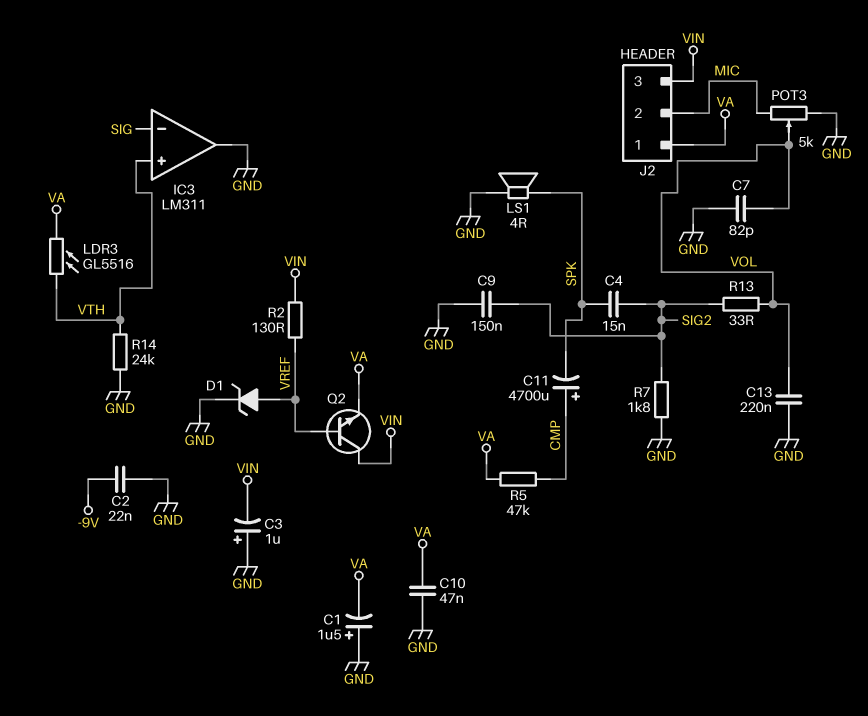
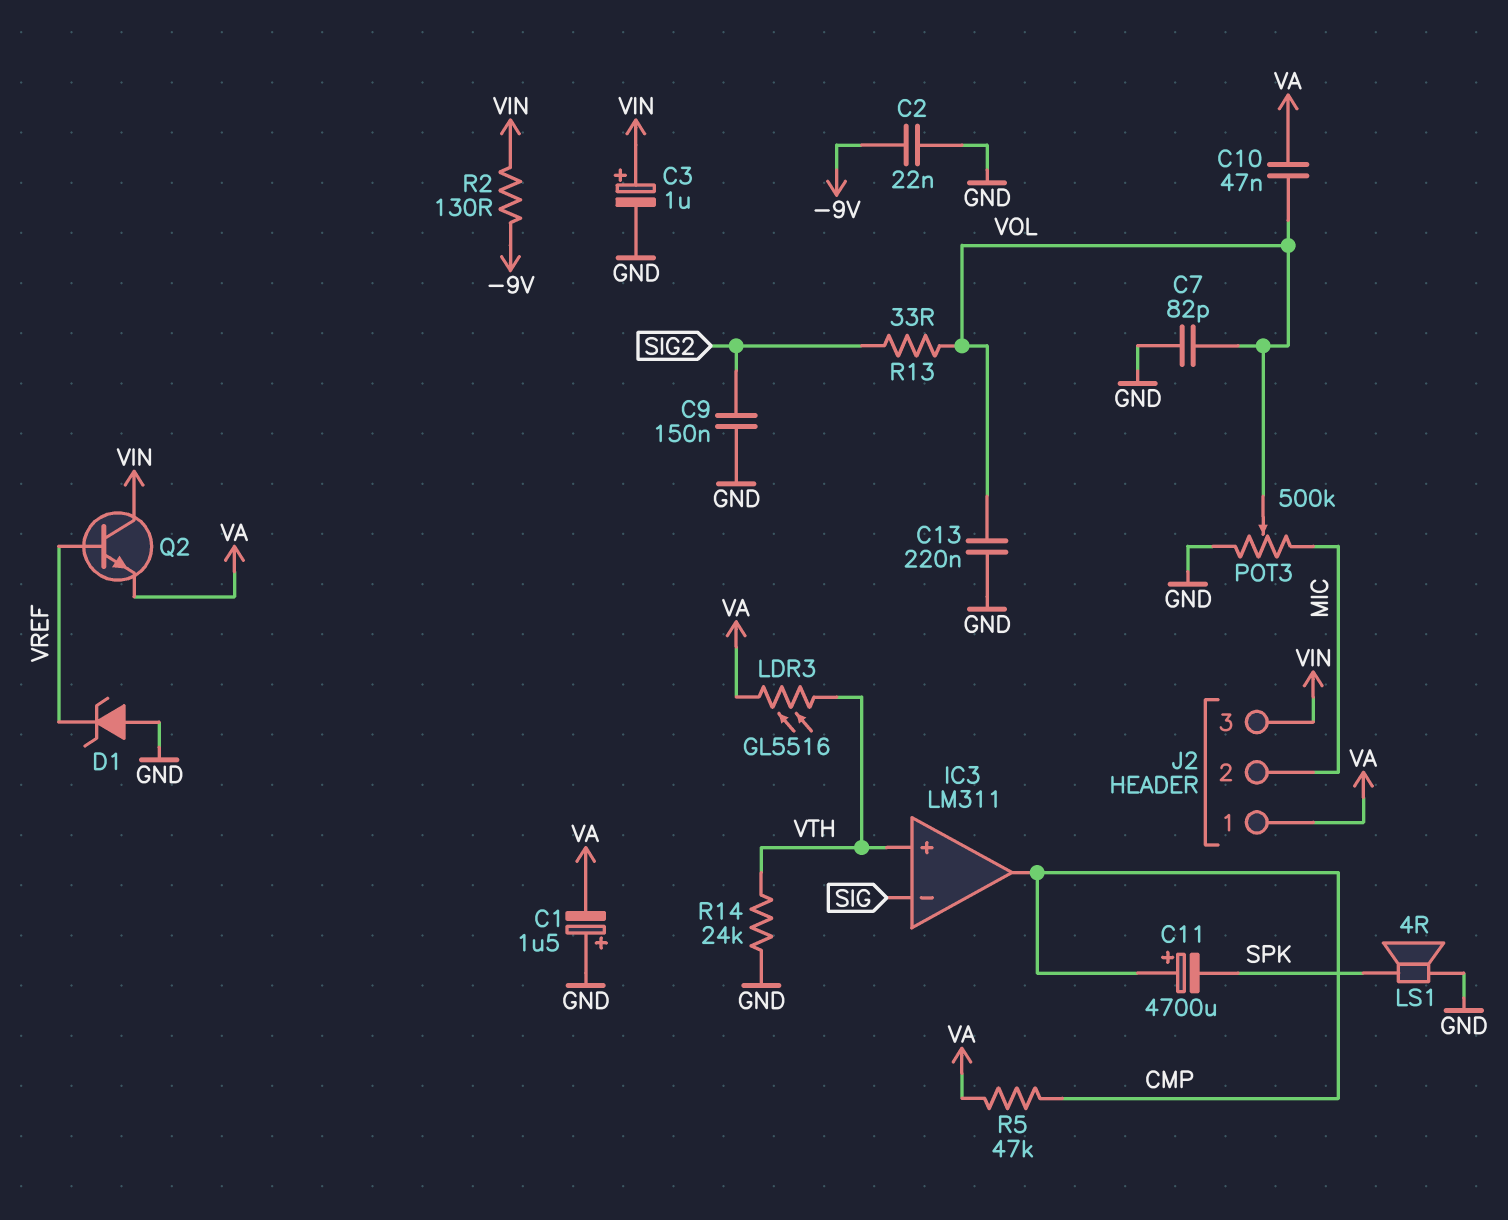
C3: 1uF (plus GND, minus VIN) -> 1uF (plus VIN, minus GND)
C4: 15nF (SIG2, SPK) -> none
C10: 47nF (GND, VA) -> 47nF (VA, VOL)
D1: zener (A VREF, K GND) -> zener (A GND, K VREF)
IC3 pin out: GND -> CMP
POT3: 5k (GND, MIC, wiper VOL) -> 500k (GND, MIC, wiper VOL)
R2: 130 (VIN, VREF) -> 130 (-9V, VIN)
R7: 1.8k (GND, SIG2) -> none

